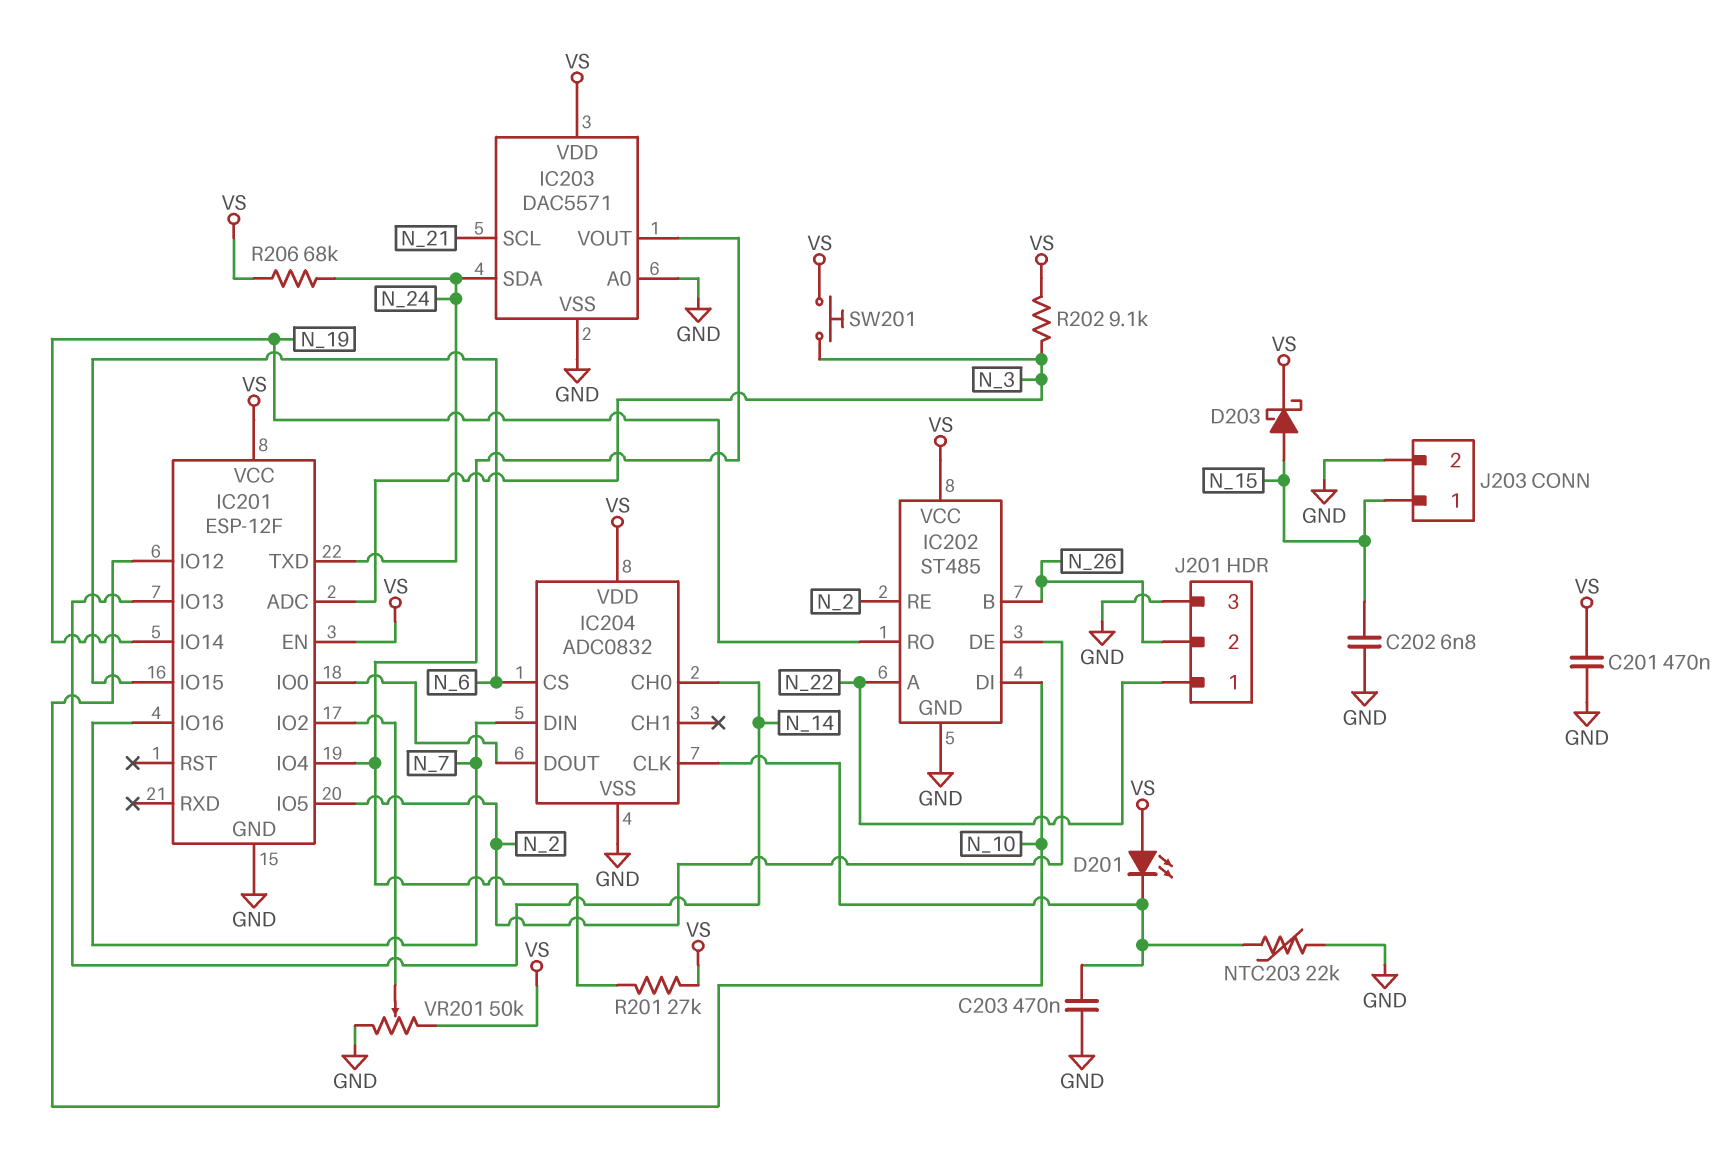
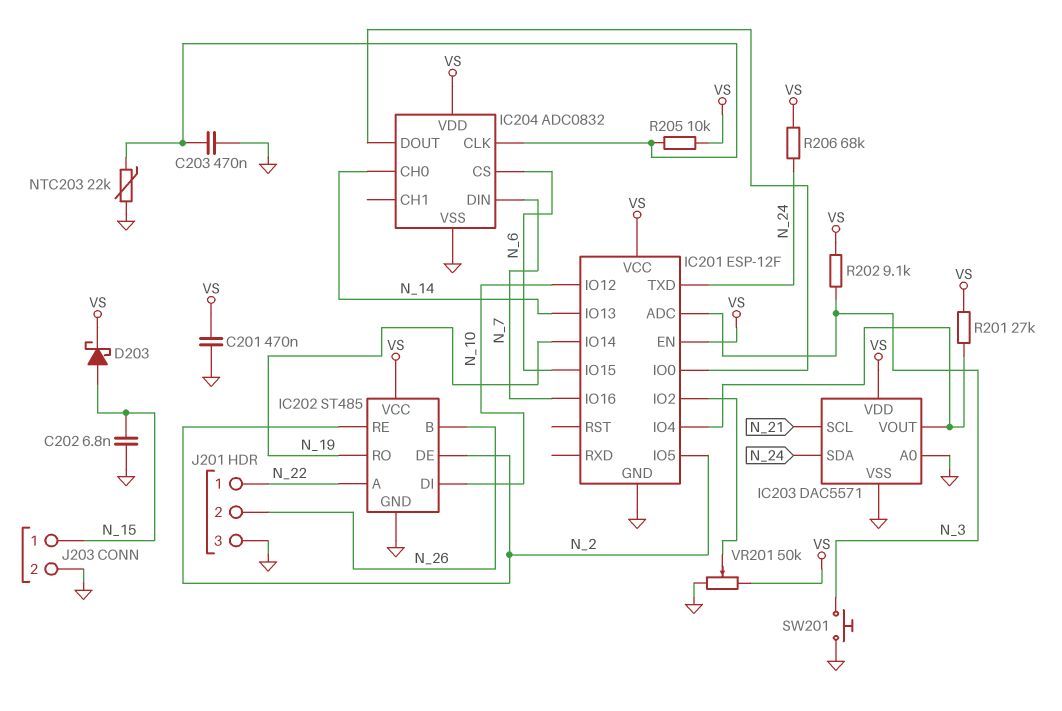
D201: LED (A VS, K IC204/CLK) -> none
R205: none -> 10k (IC204/CLK, VS)
SW201: button (N_3, VS) -> button (GND, N_3)

